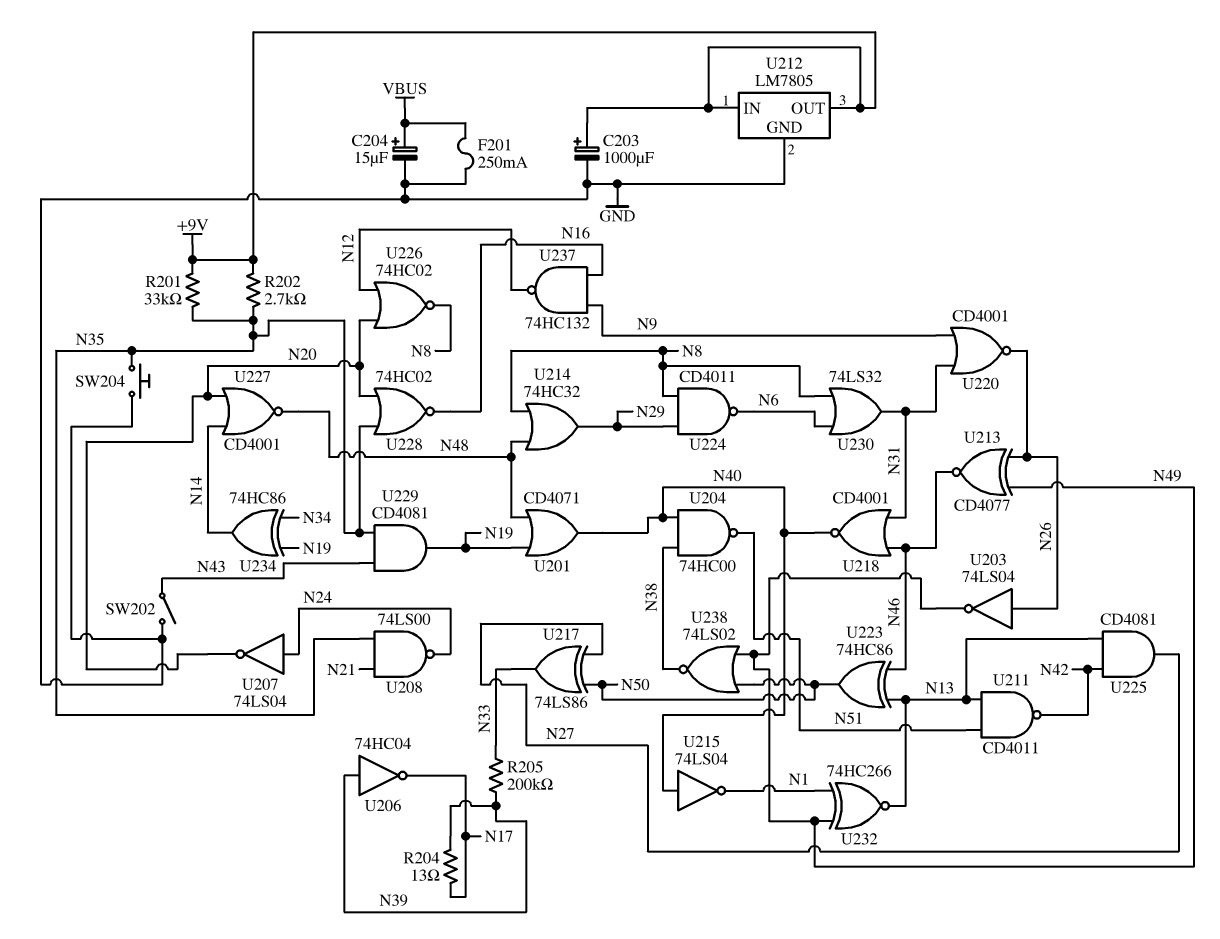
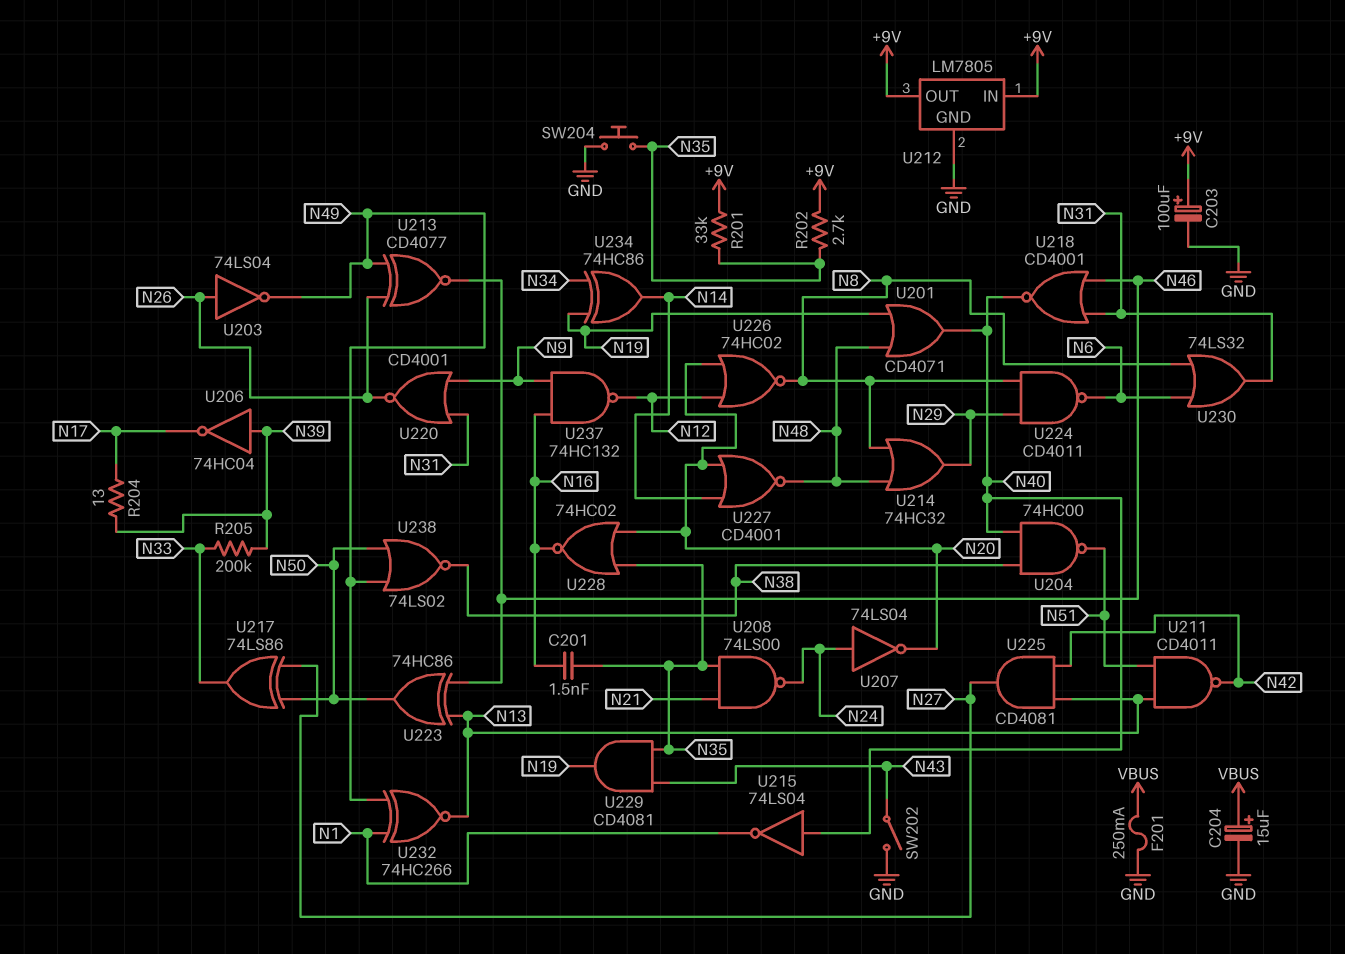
C201: none -> 1.5nF (N16, N35)
C203: 1000uF (plus +9V, minus GND) -> 100uF (plus +9V, minus GND)

